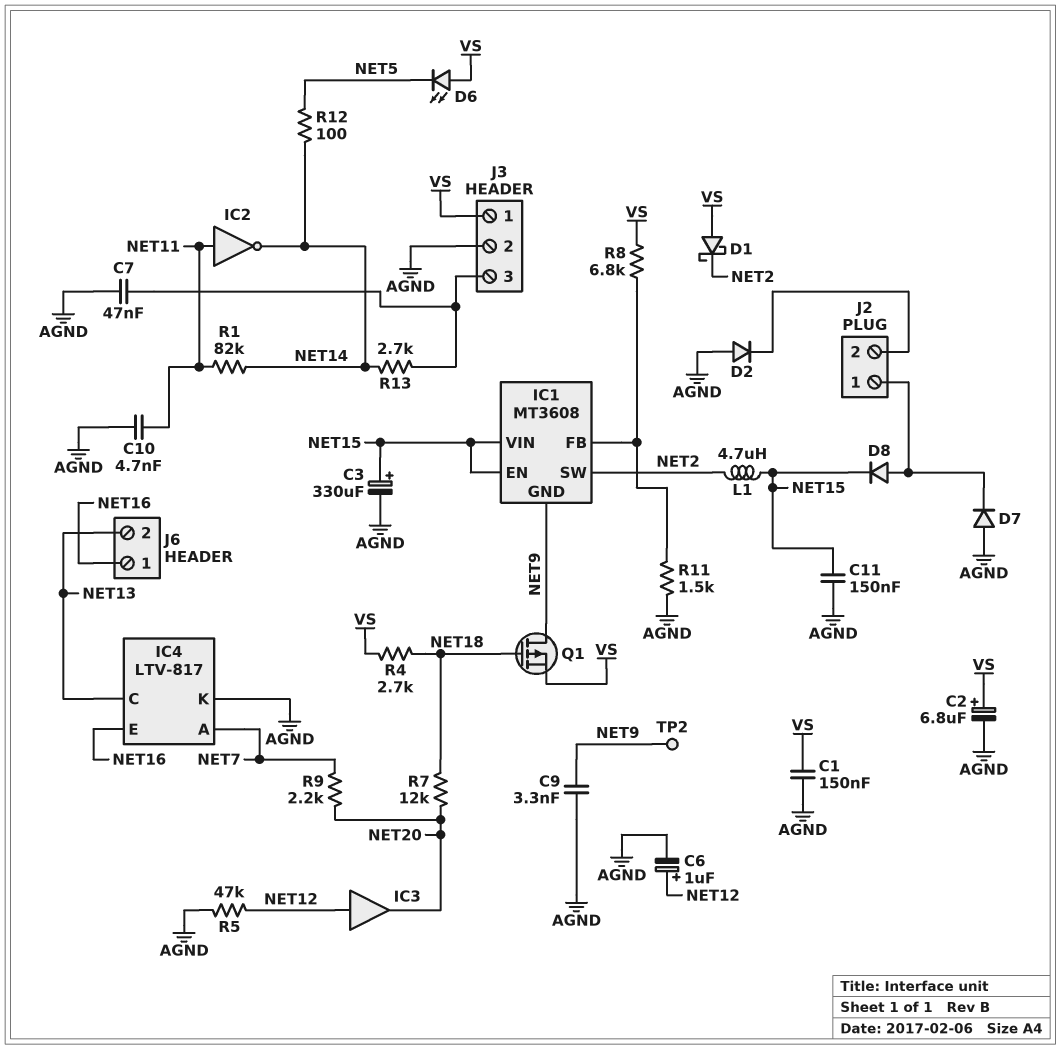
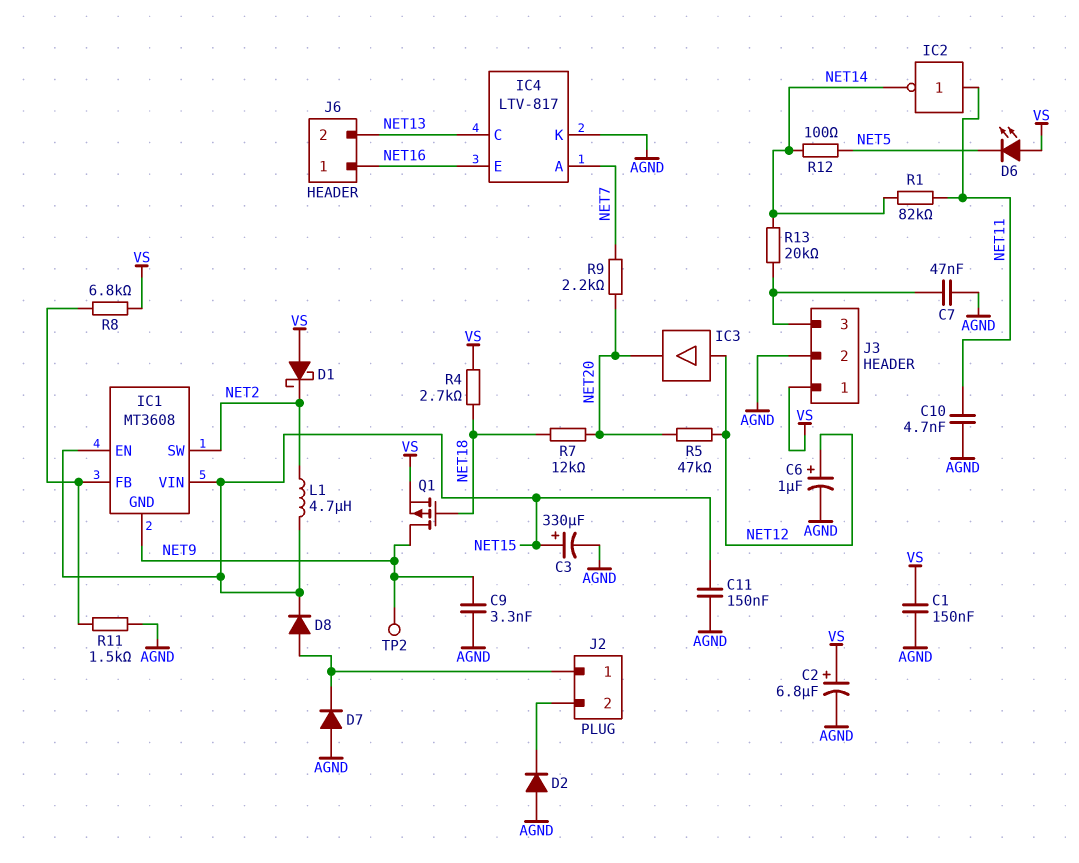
R5: 47k (AGND, NET12) -> 47k (NET12, NET20)
R13: 2.7k (J3/3, NET14) -> 20k (J3/3, NET14)

